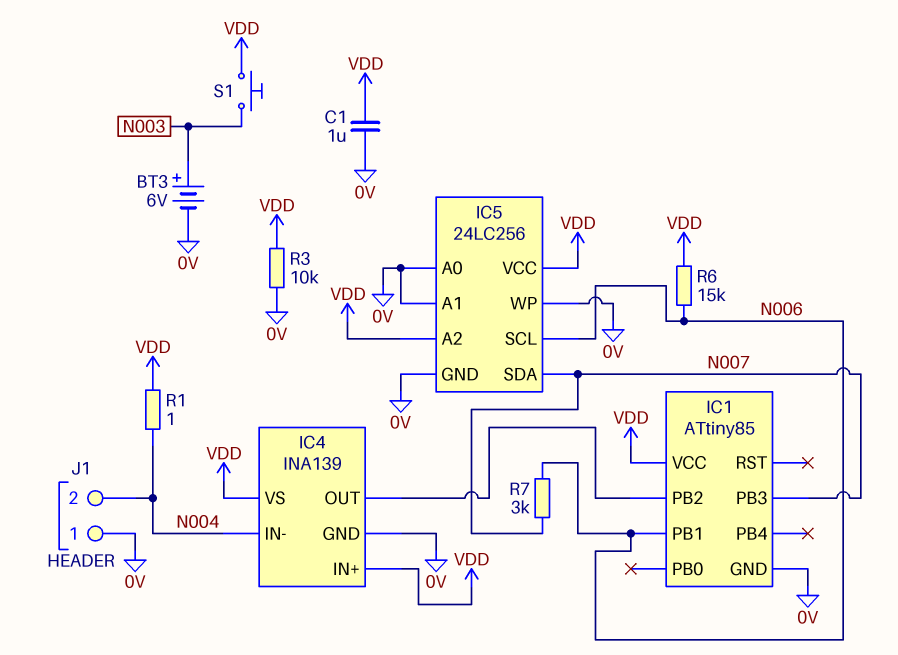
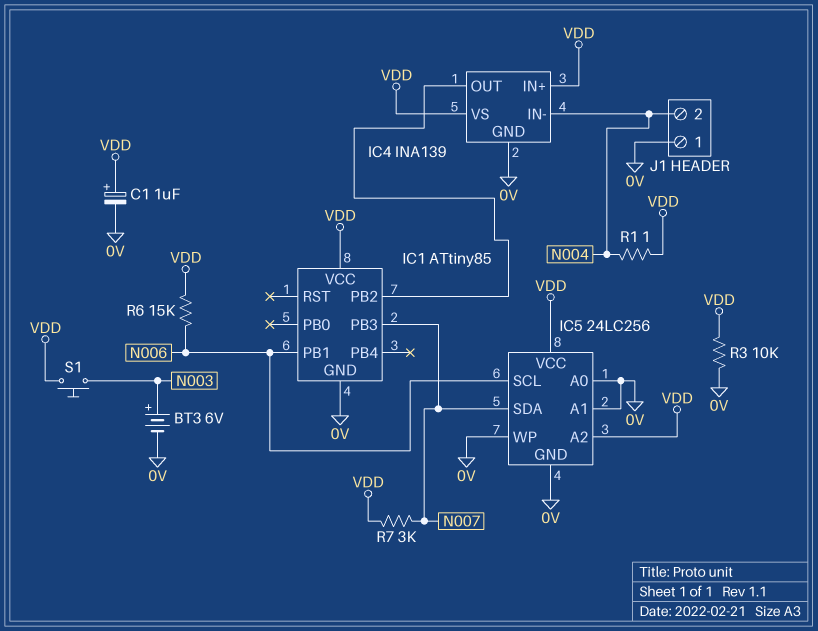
C1: 1uF (0V, VDD) -> 1uF (plus VDD, minus 0V)
R7: 3k (N006, N007) -> 3k (N007, VDD)

